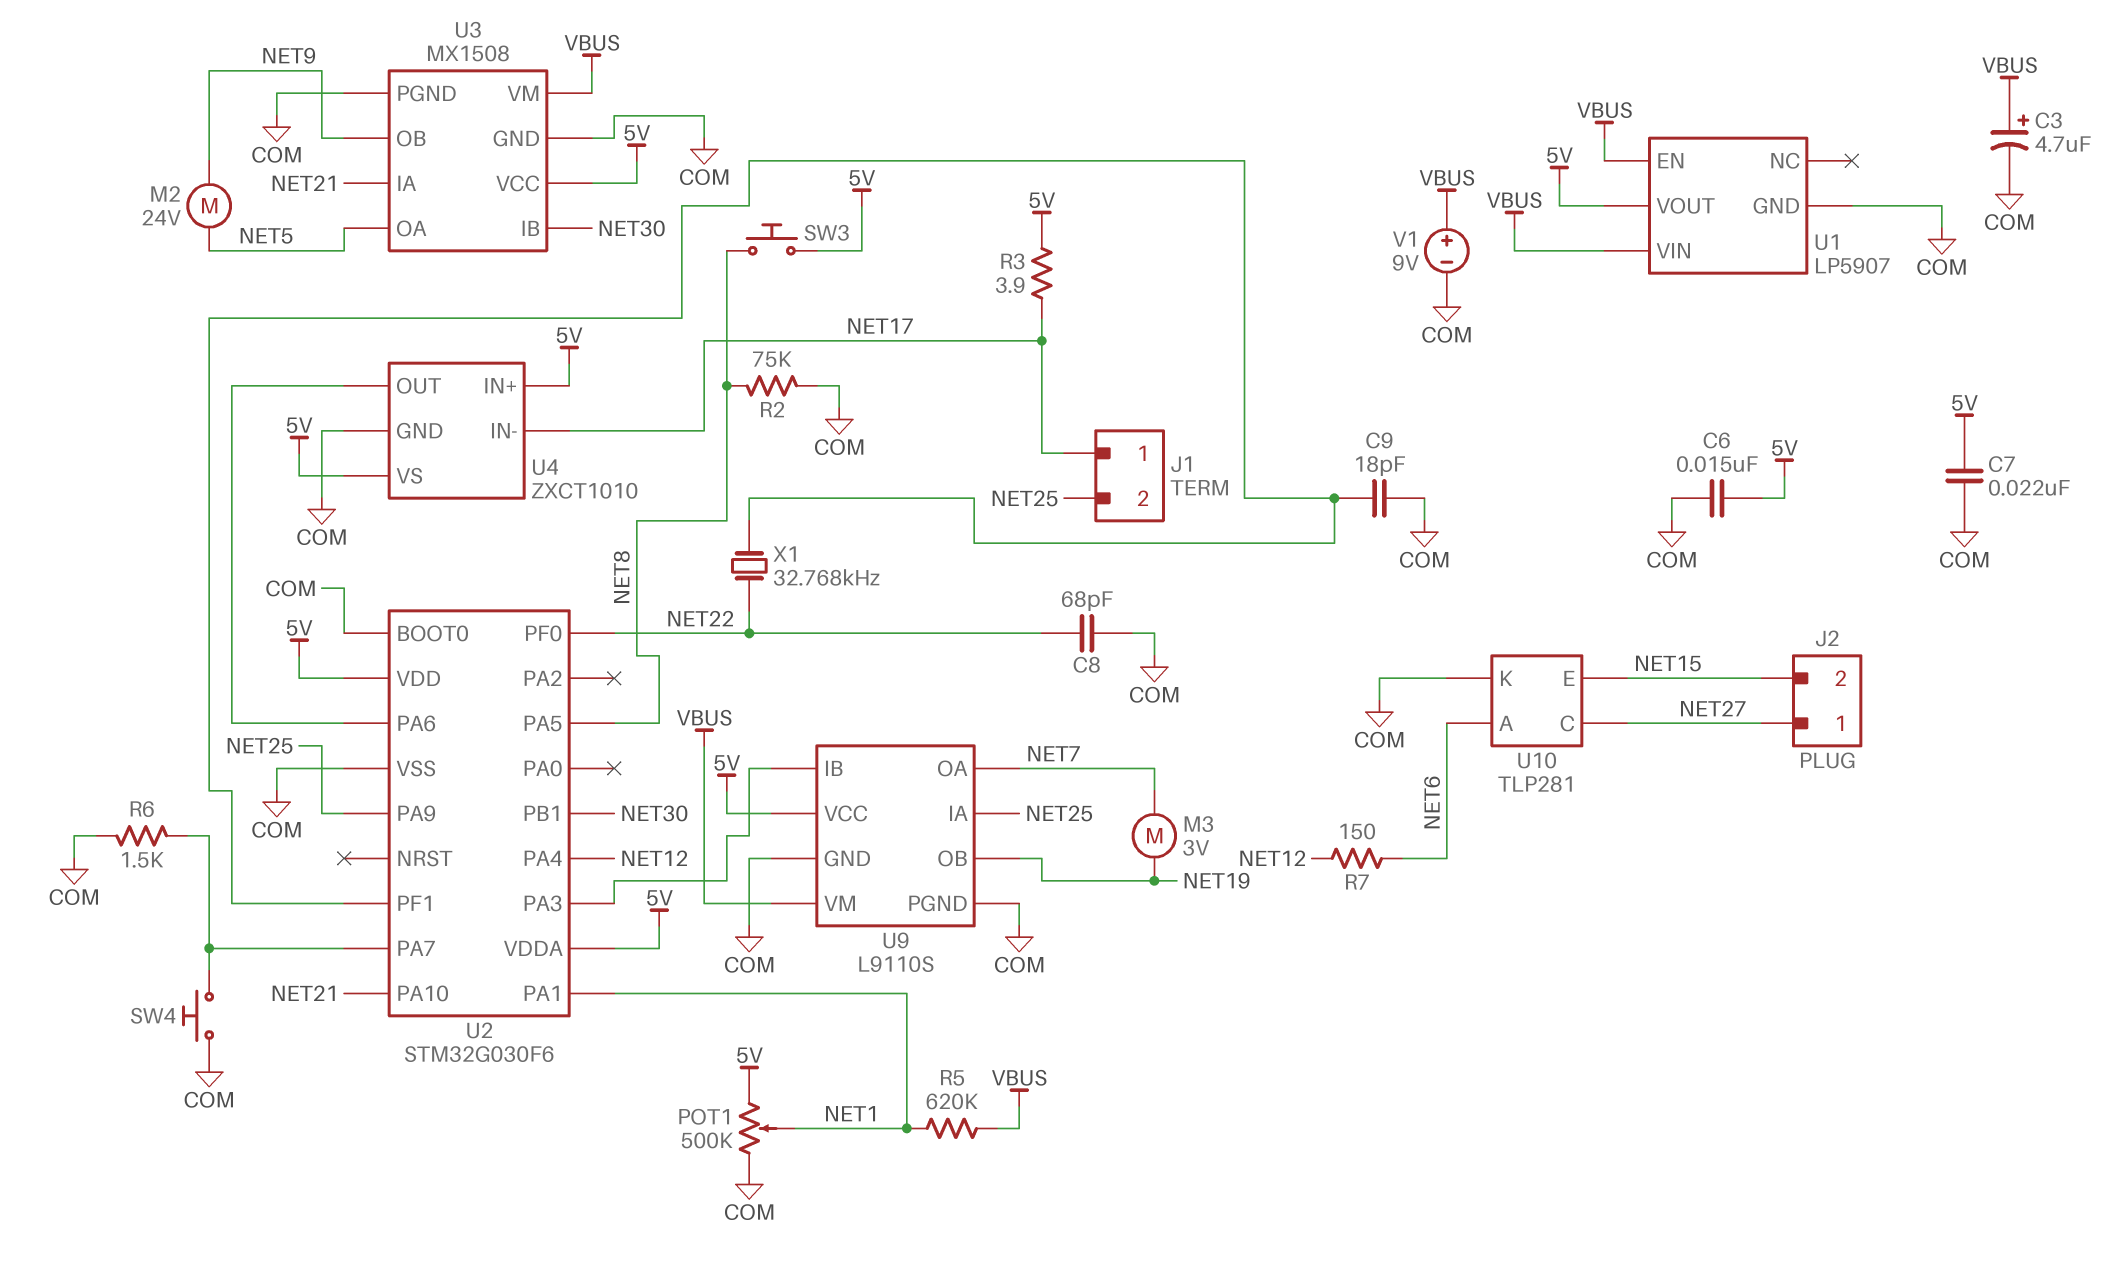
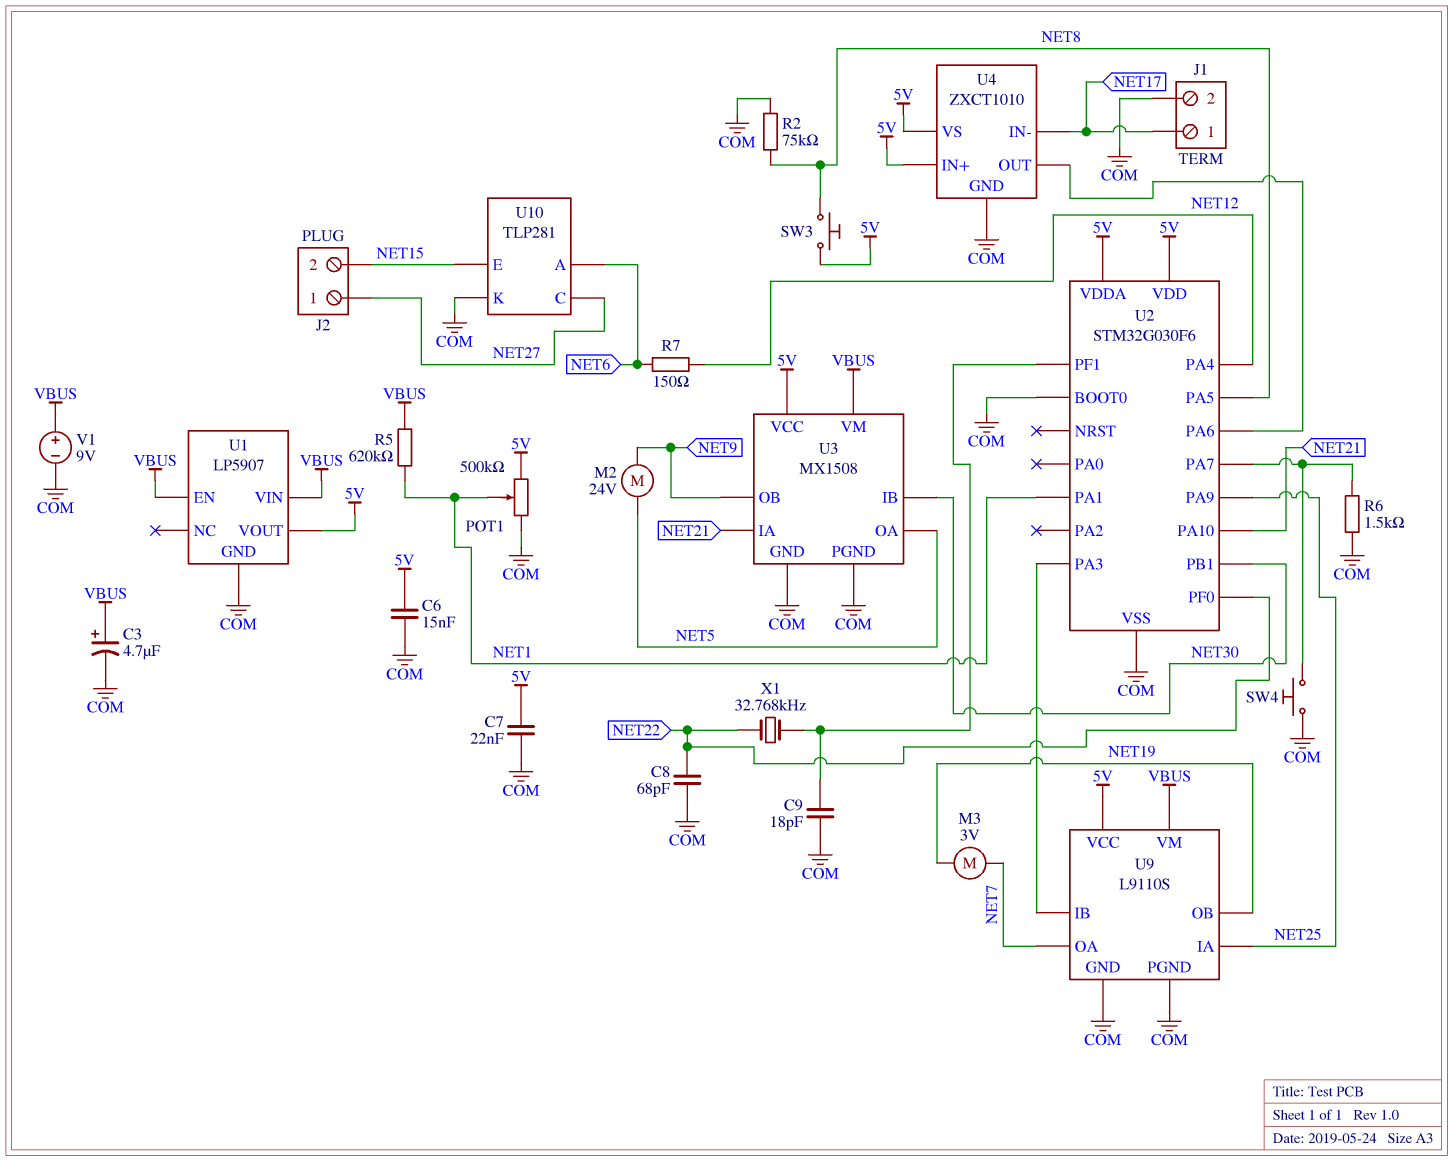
J1 pin 2: NET25 -> COM
R3: 3.9 (5V, NET17) -> none

